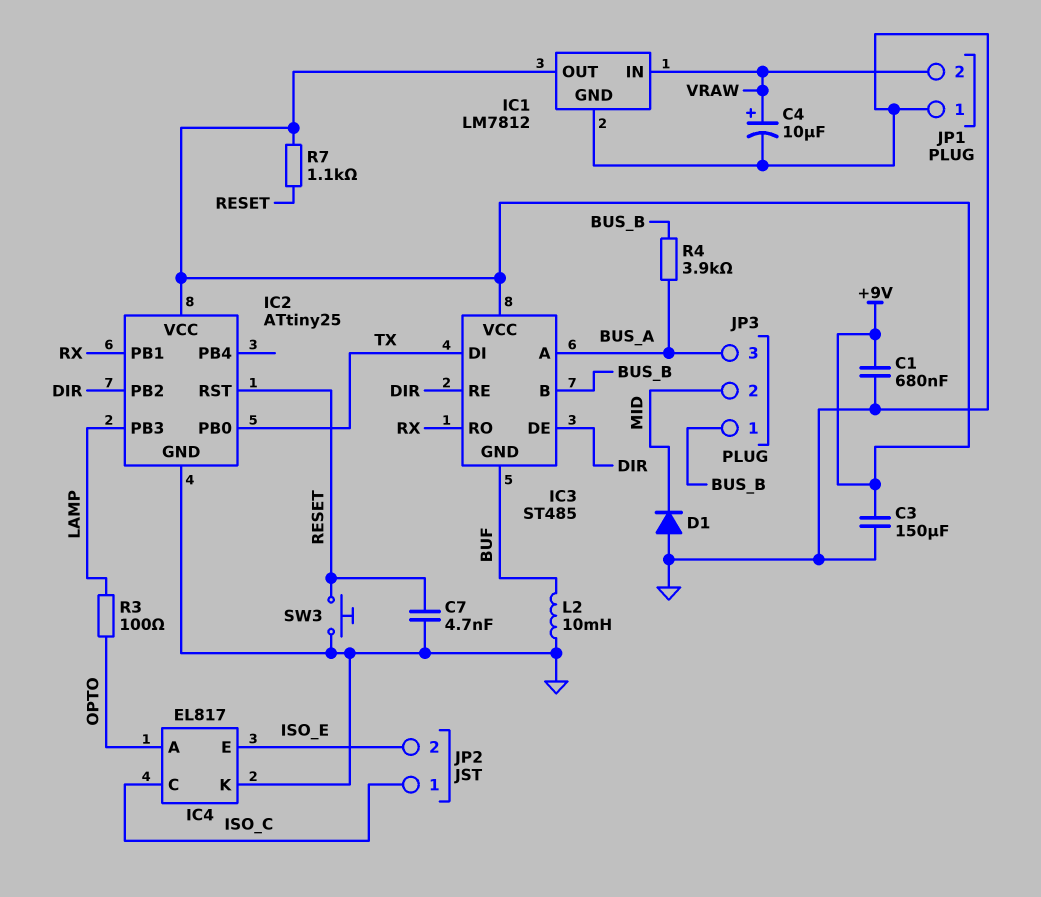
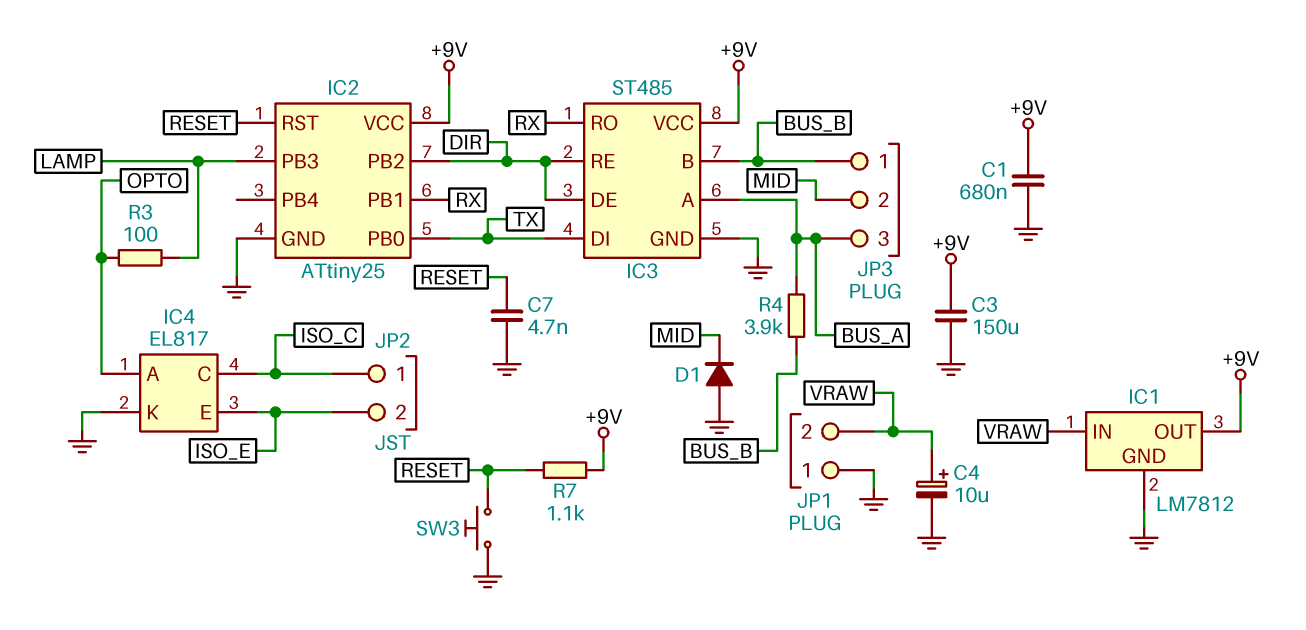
IC3 pin GND: BUF -> GND
L2: 10mH (BUF, GND) -> none

